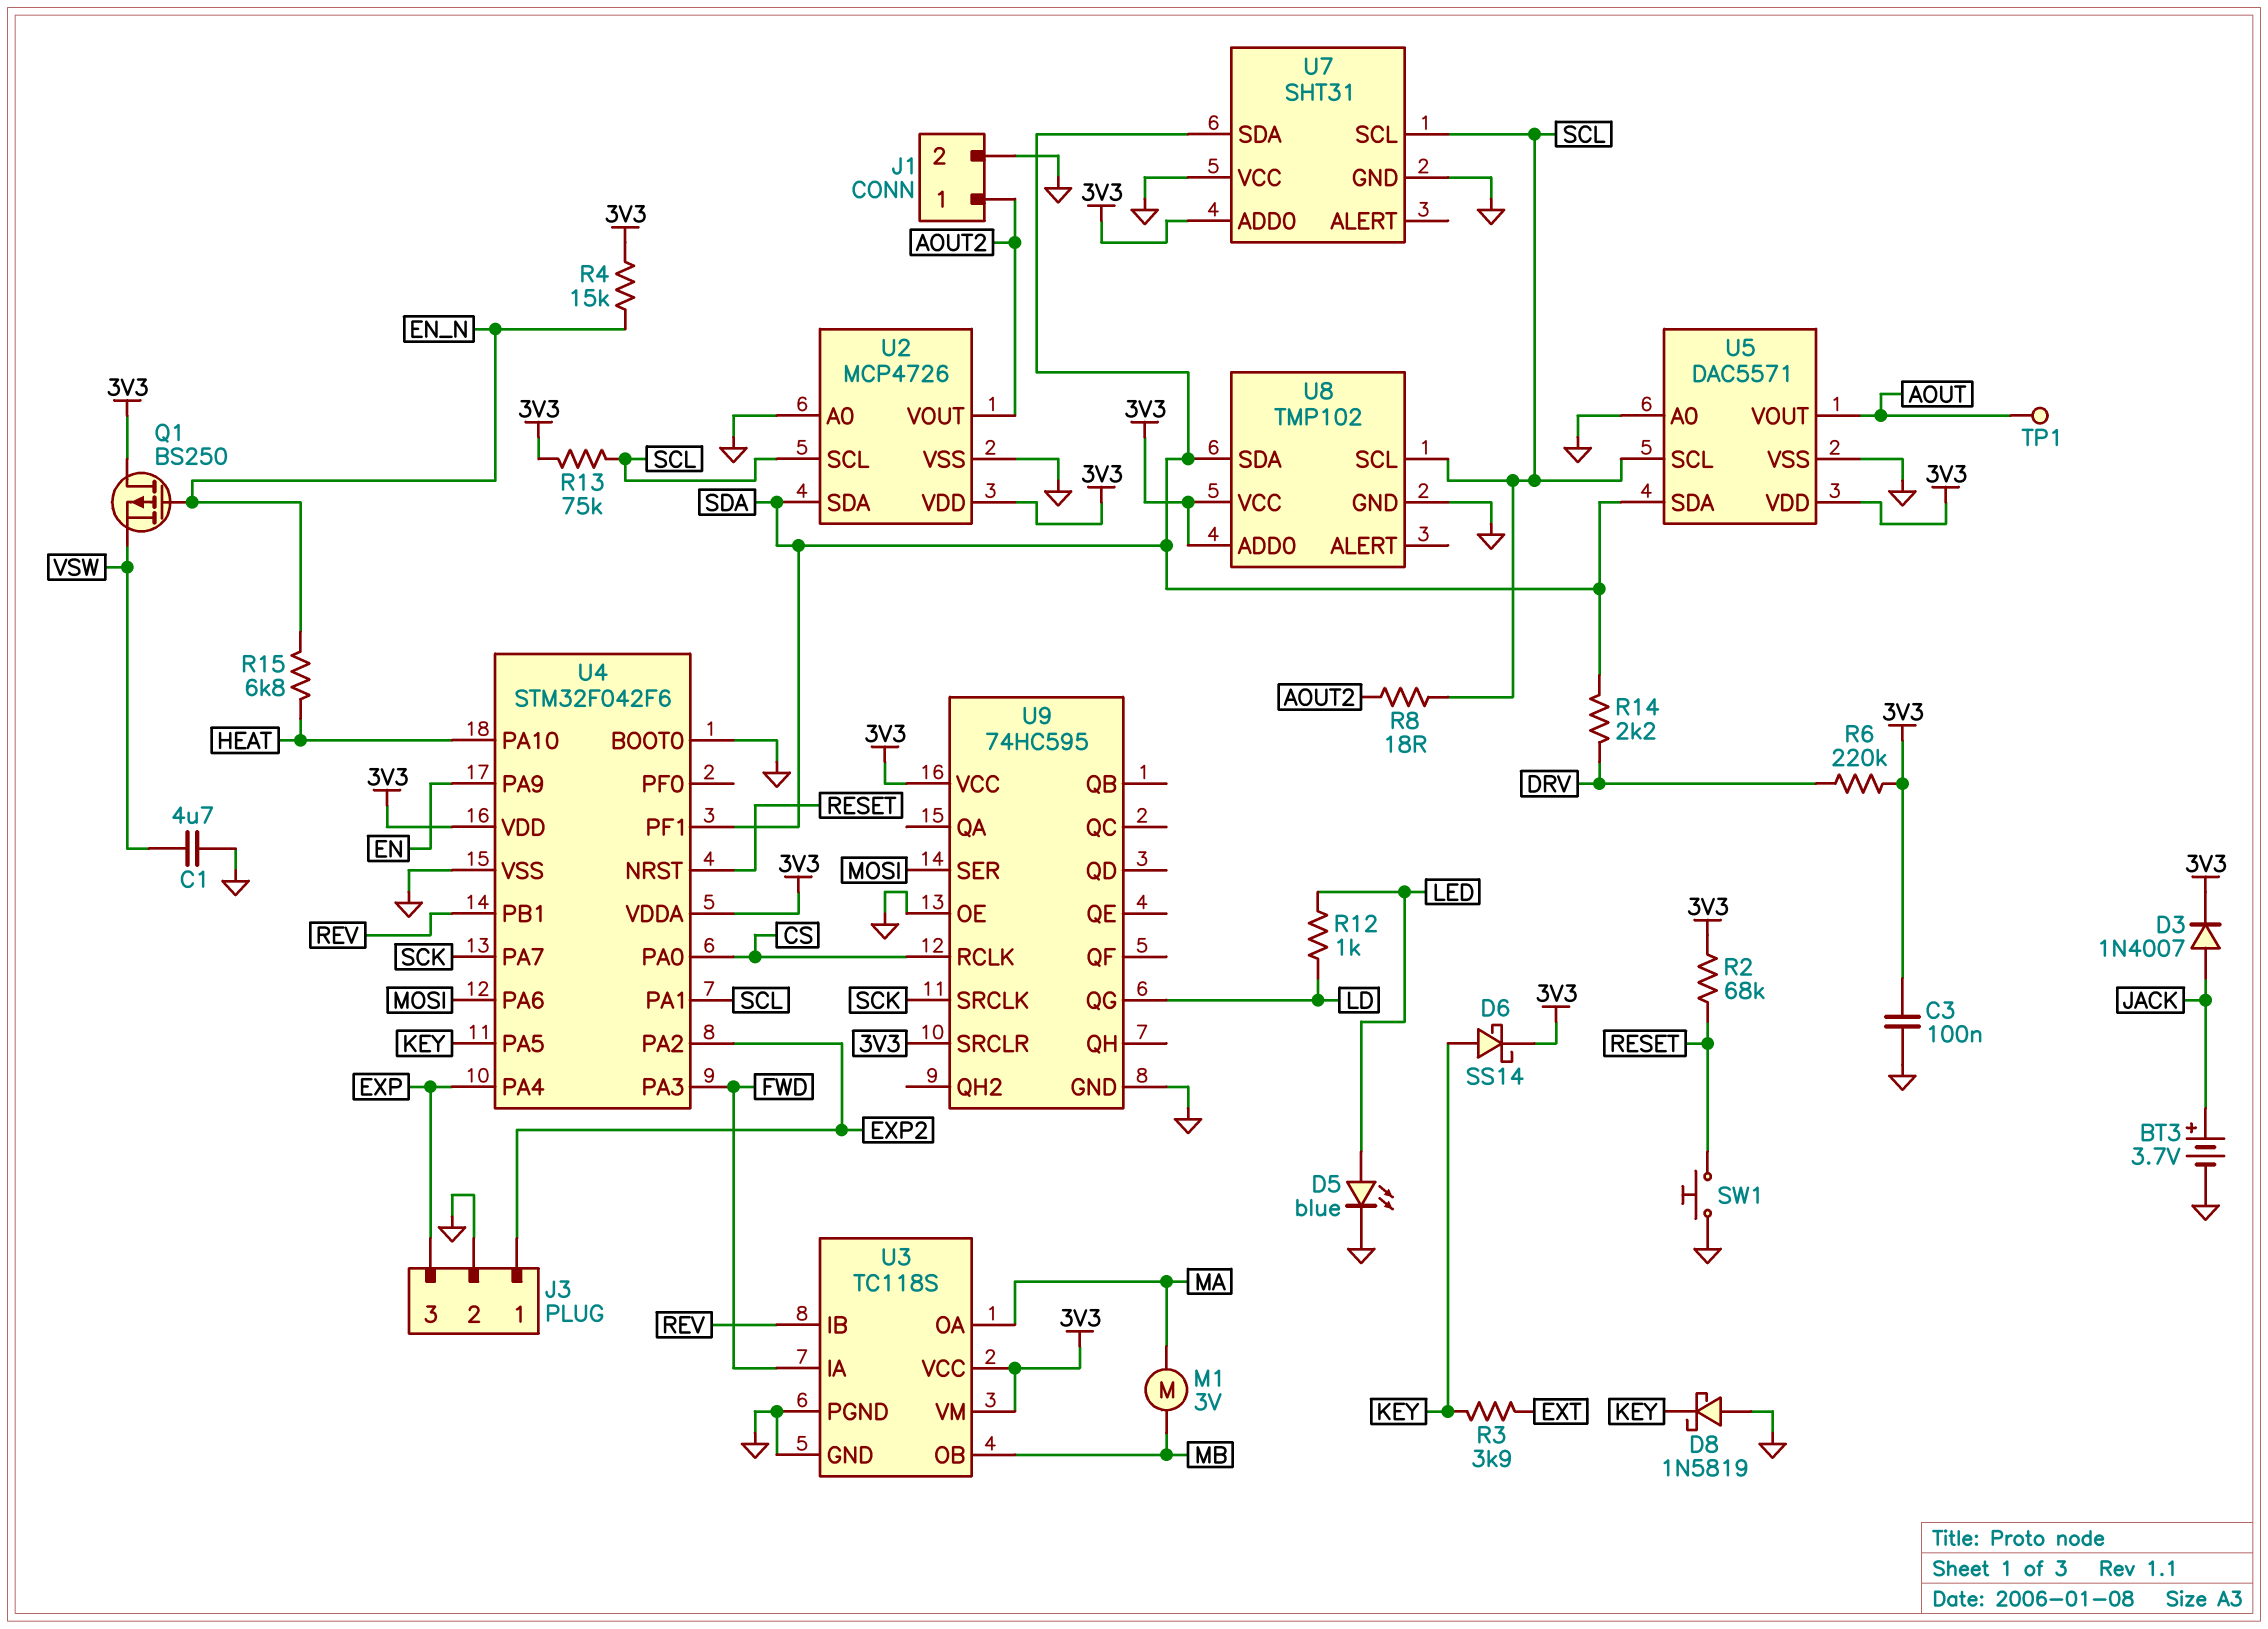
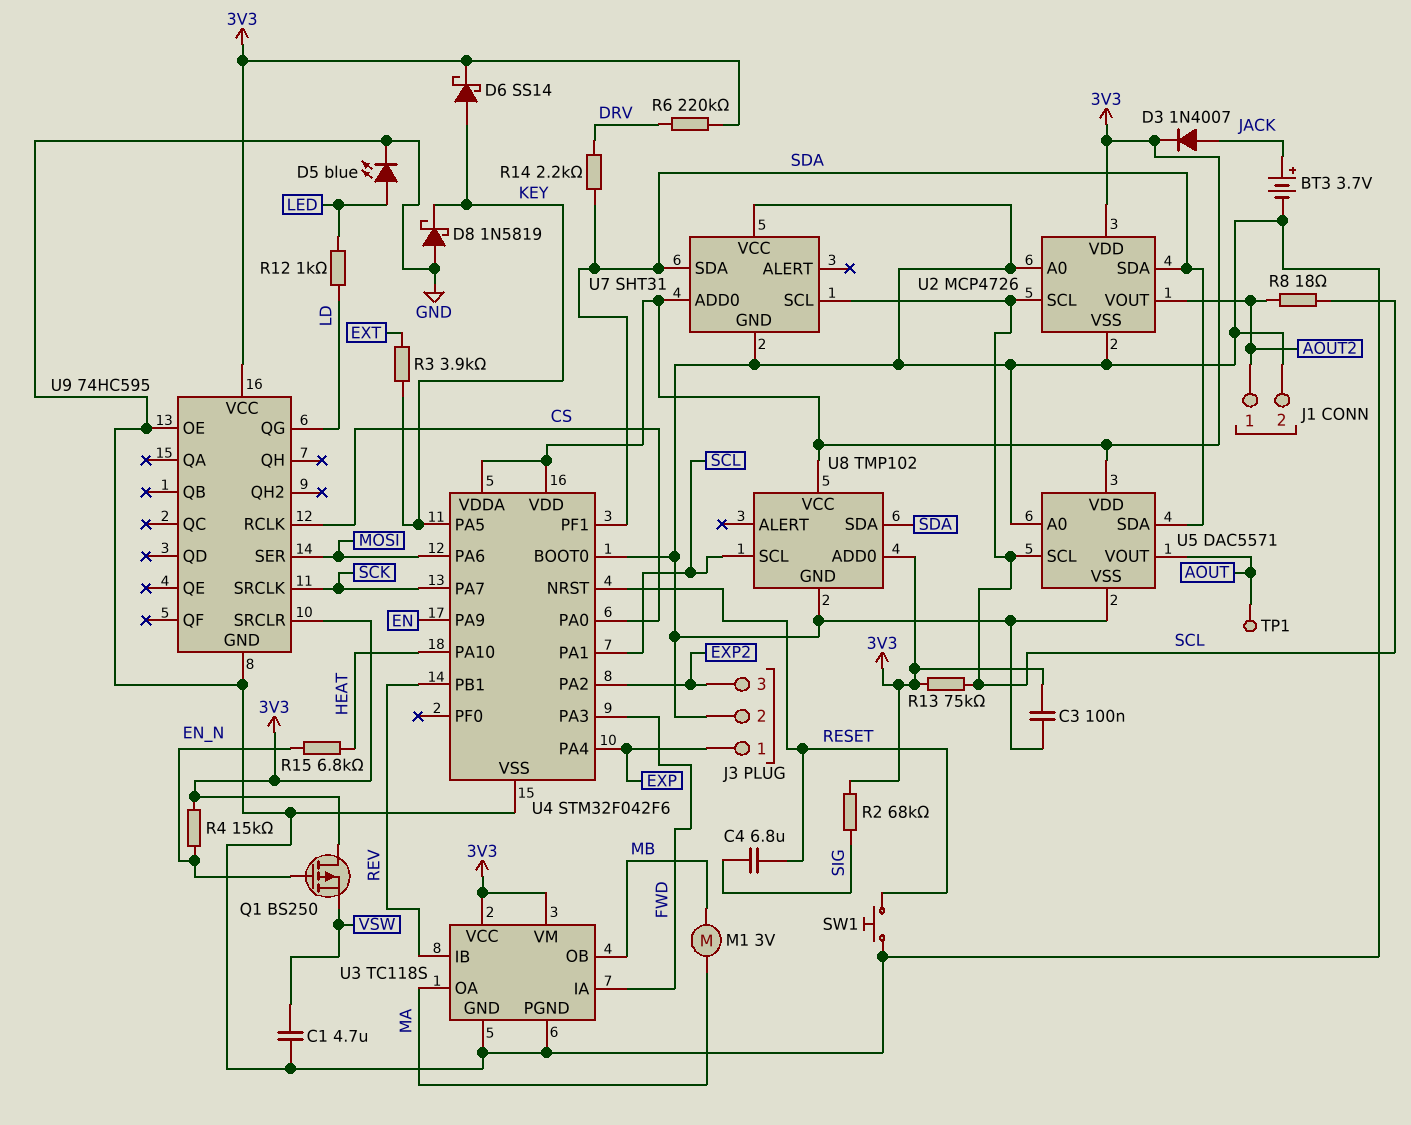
C4: none -> 6.8uF (RESET, SIG)
J3 pin 1: EXP2 -> EXP
J3 pin 3: EXP -> EXP2
R2: 68k (3V3, RESET) -> 68k (3V3, SIG)

